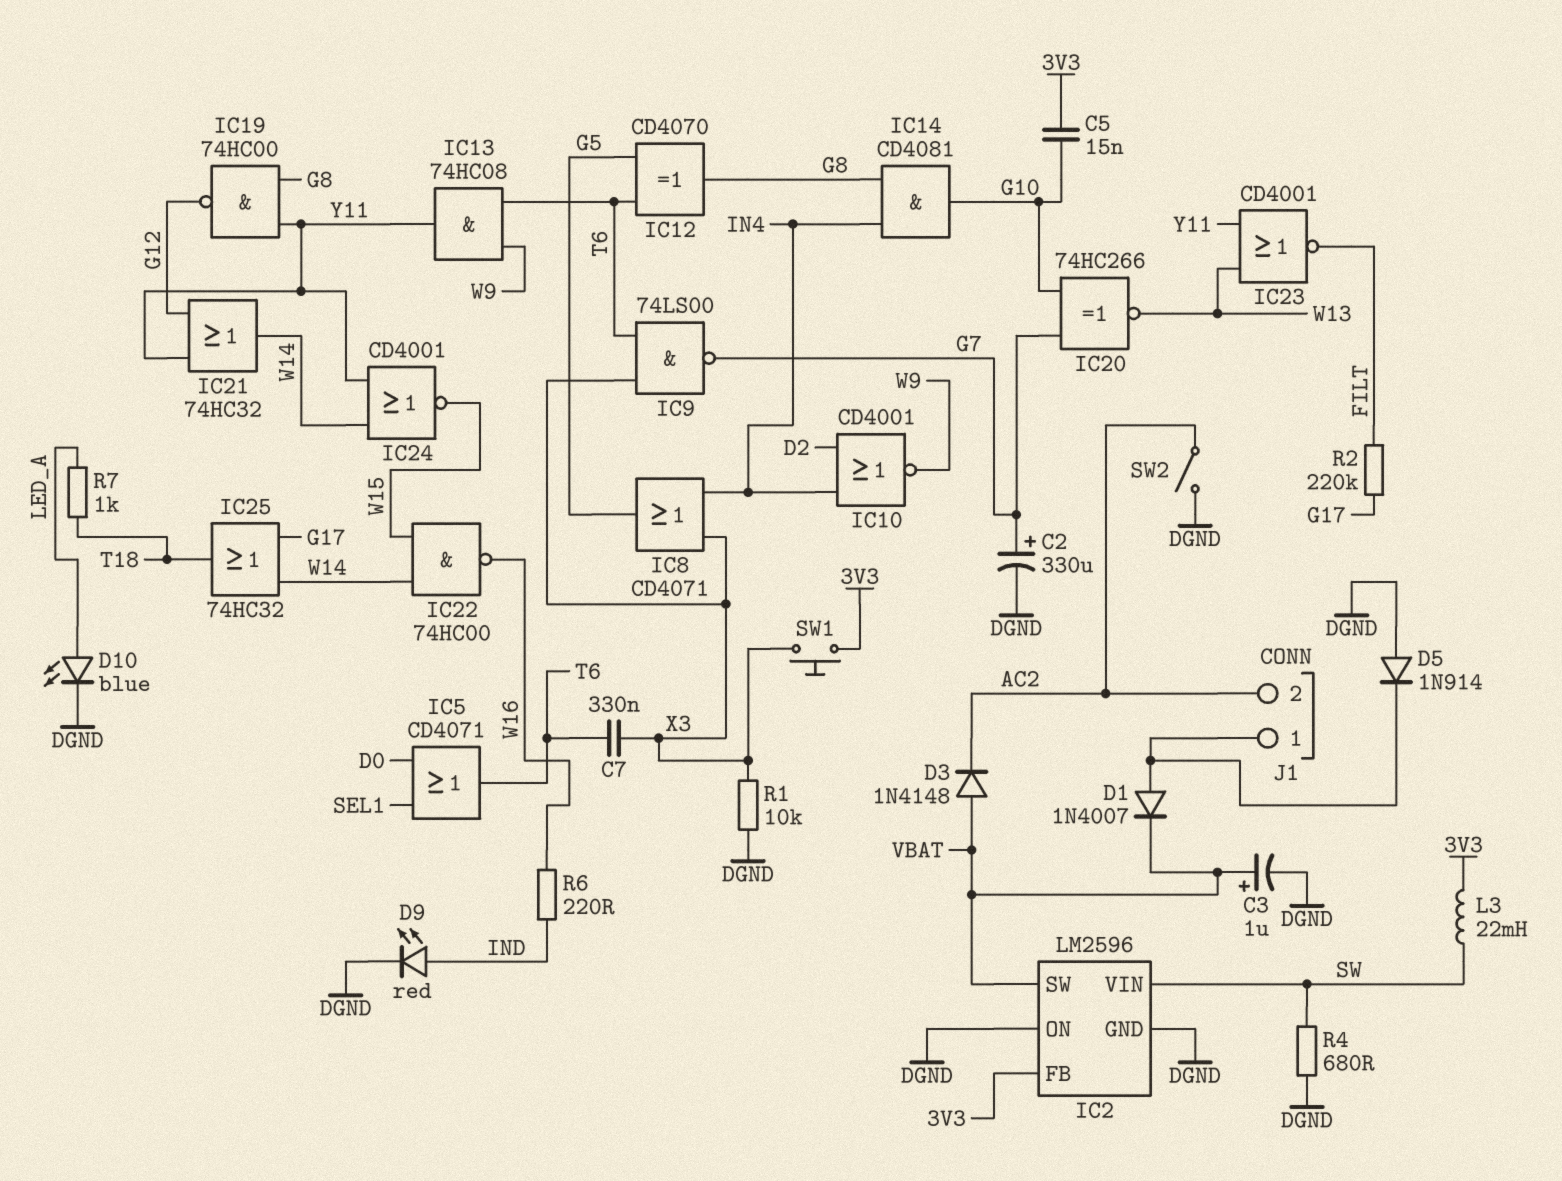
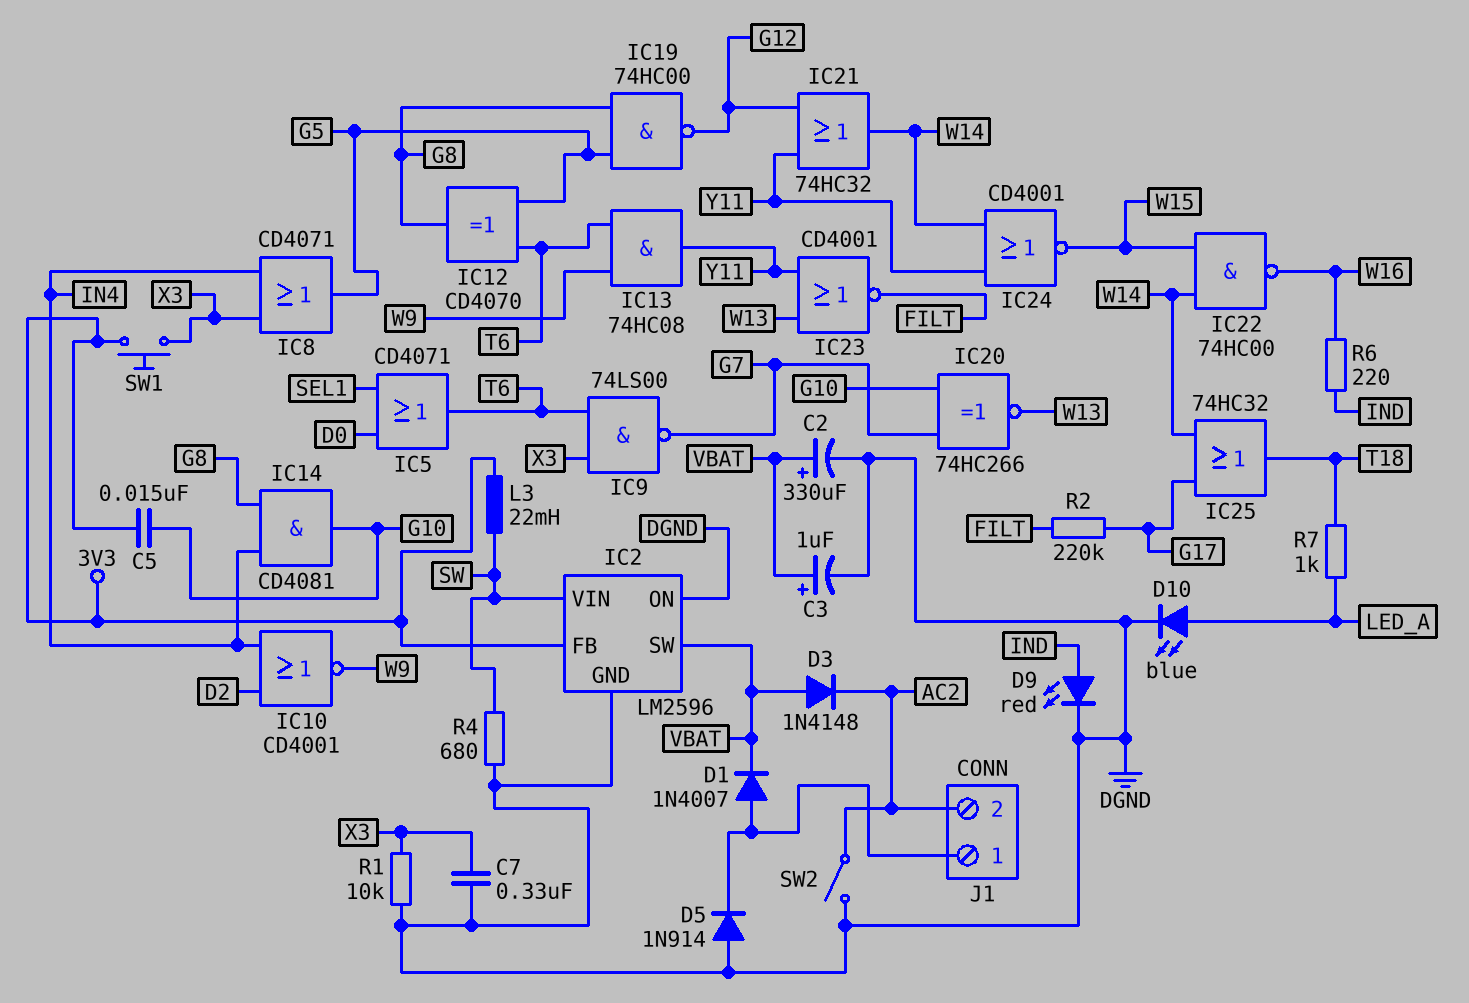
C2: 330uF (plus G7, minus DGND) -> 330uF (plus VBAT, minus DGND)
C7: 330nF (T6, X3) -> 330nF (DGND, X3)
IC19: NAND 74HC00 (in G8, in Y11, out G12) -> NAND 74HC00 (in G5, in G8, out G12)

